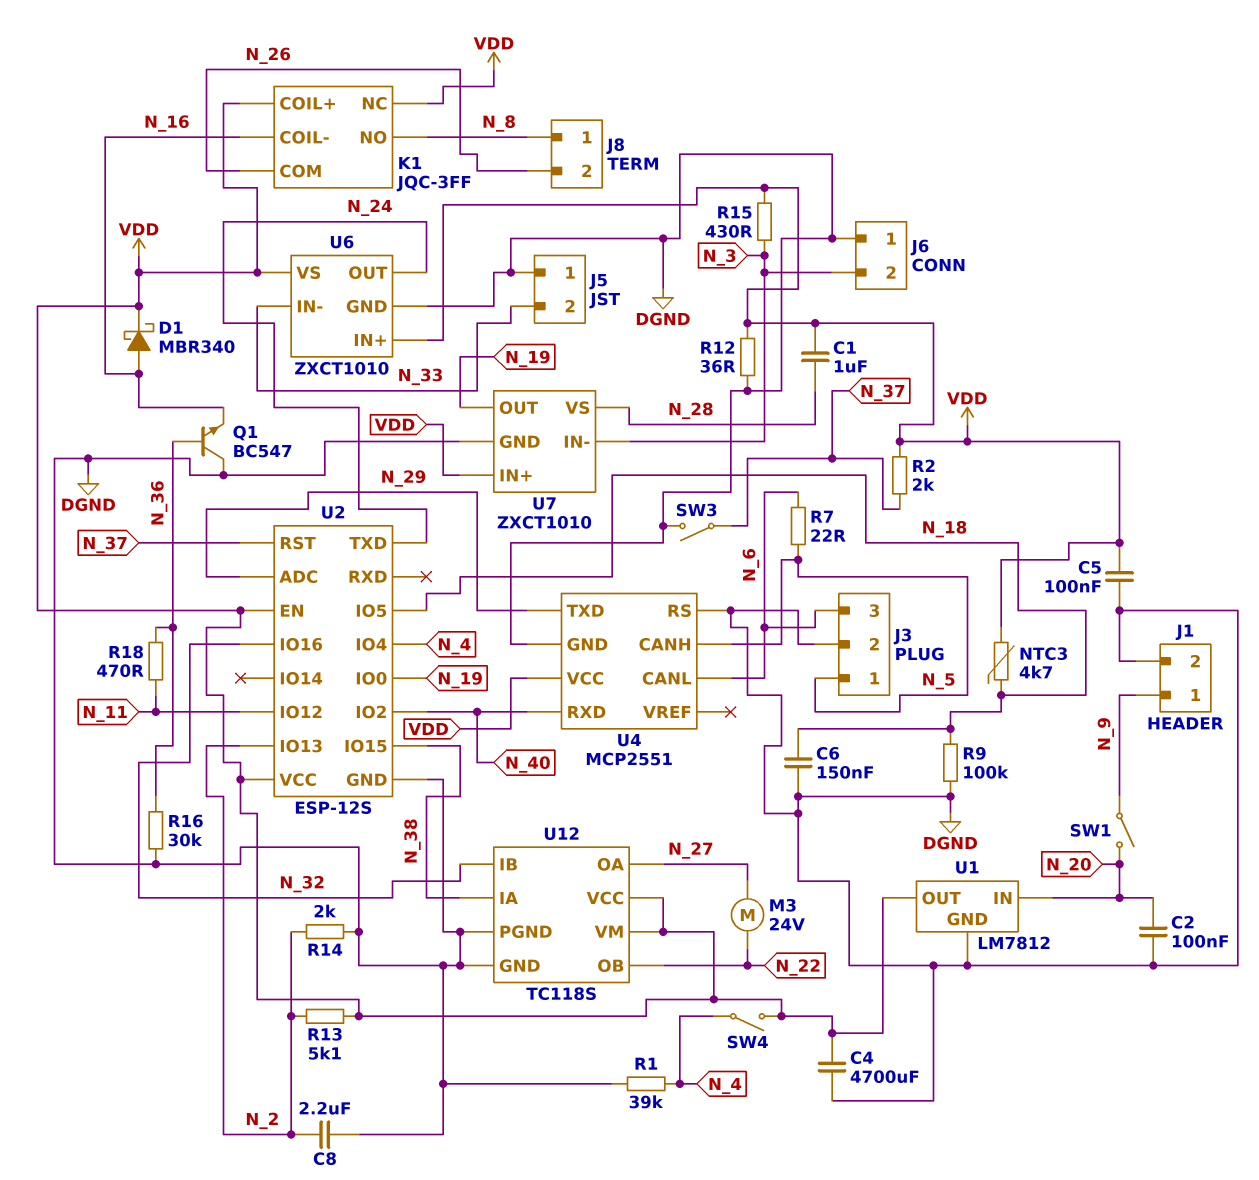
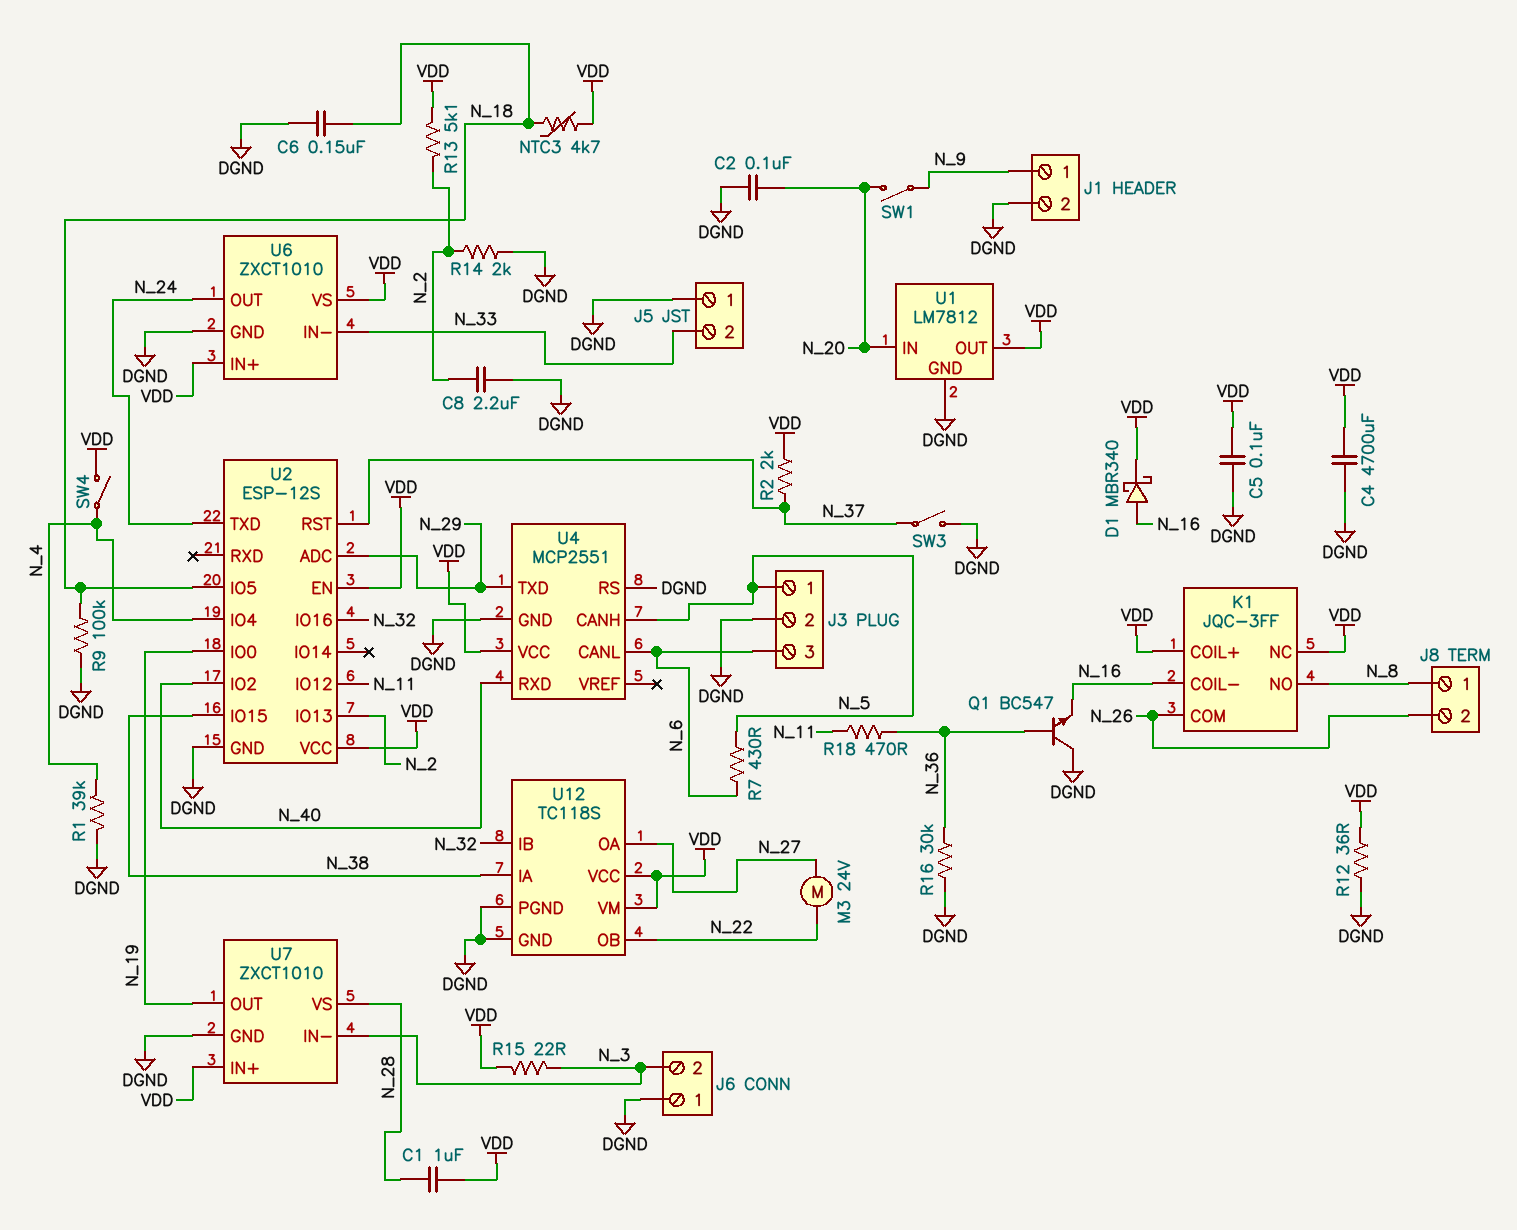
R7: 22 (N_5, N_6) -> 430 (N_5, N_6)
R15: 430 (N_3, VDD) -> 22 (N_3, VDD)

